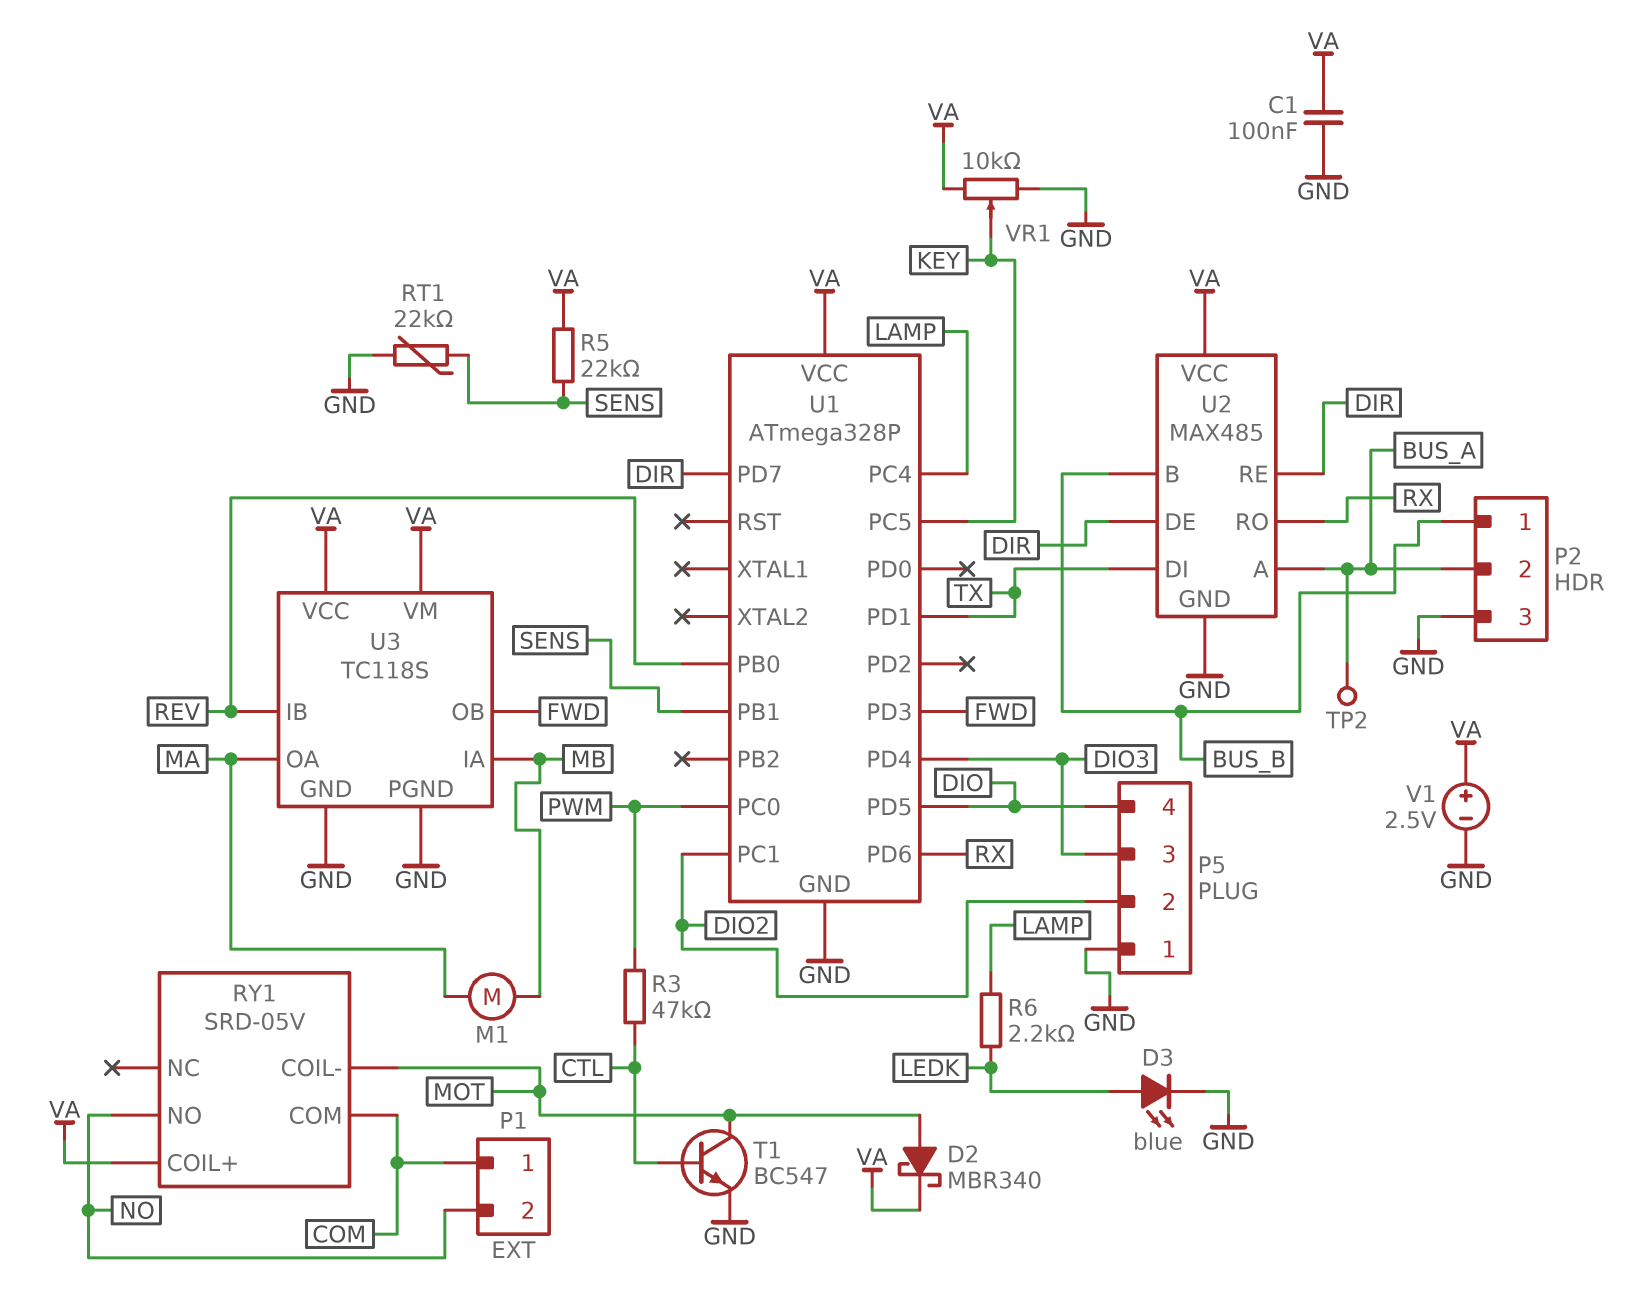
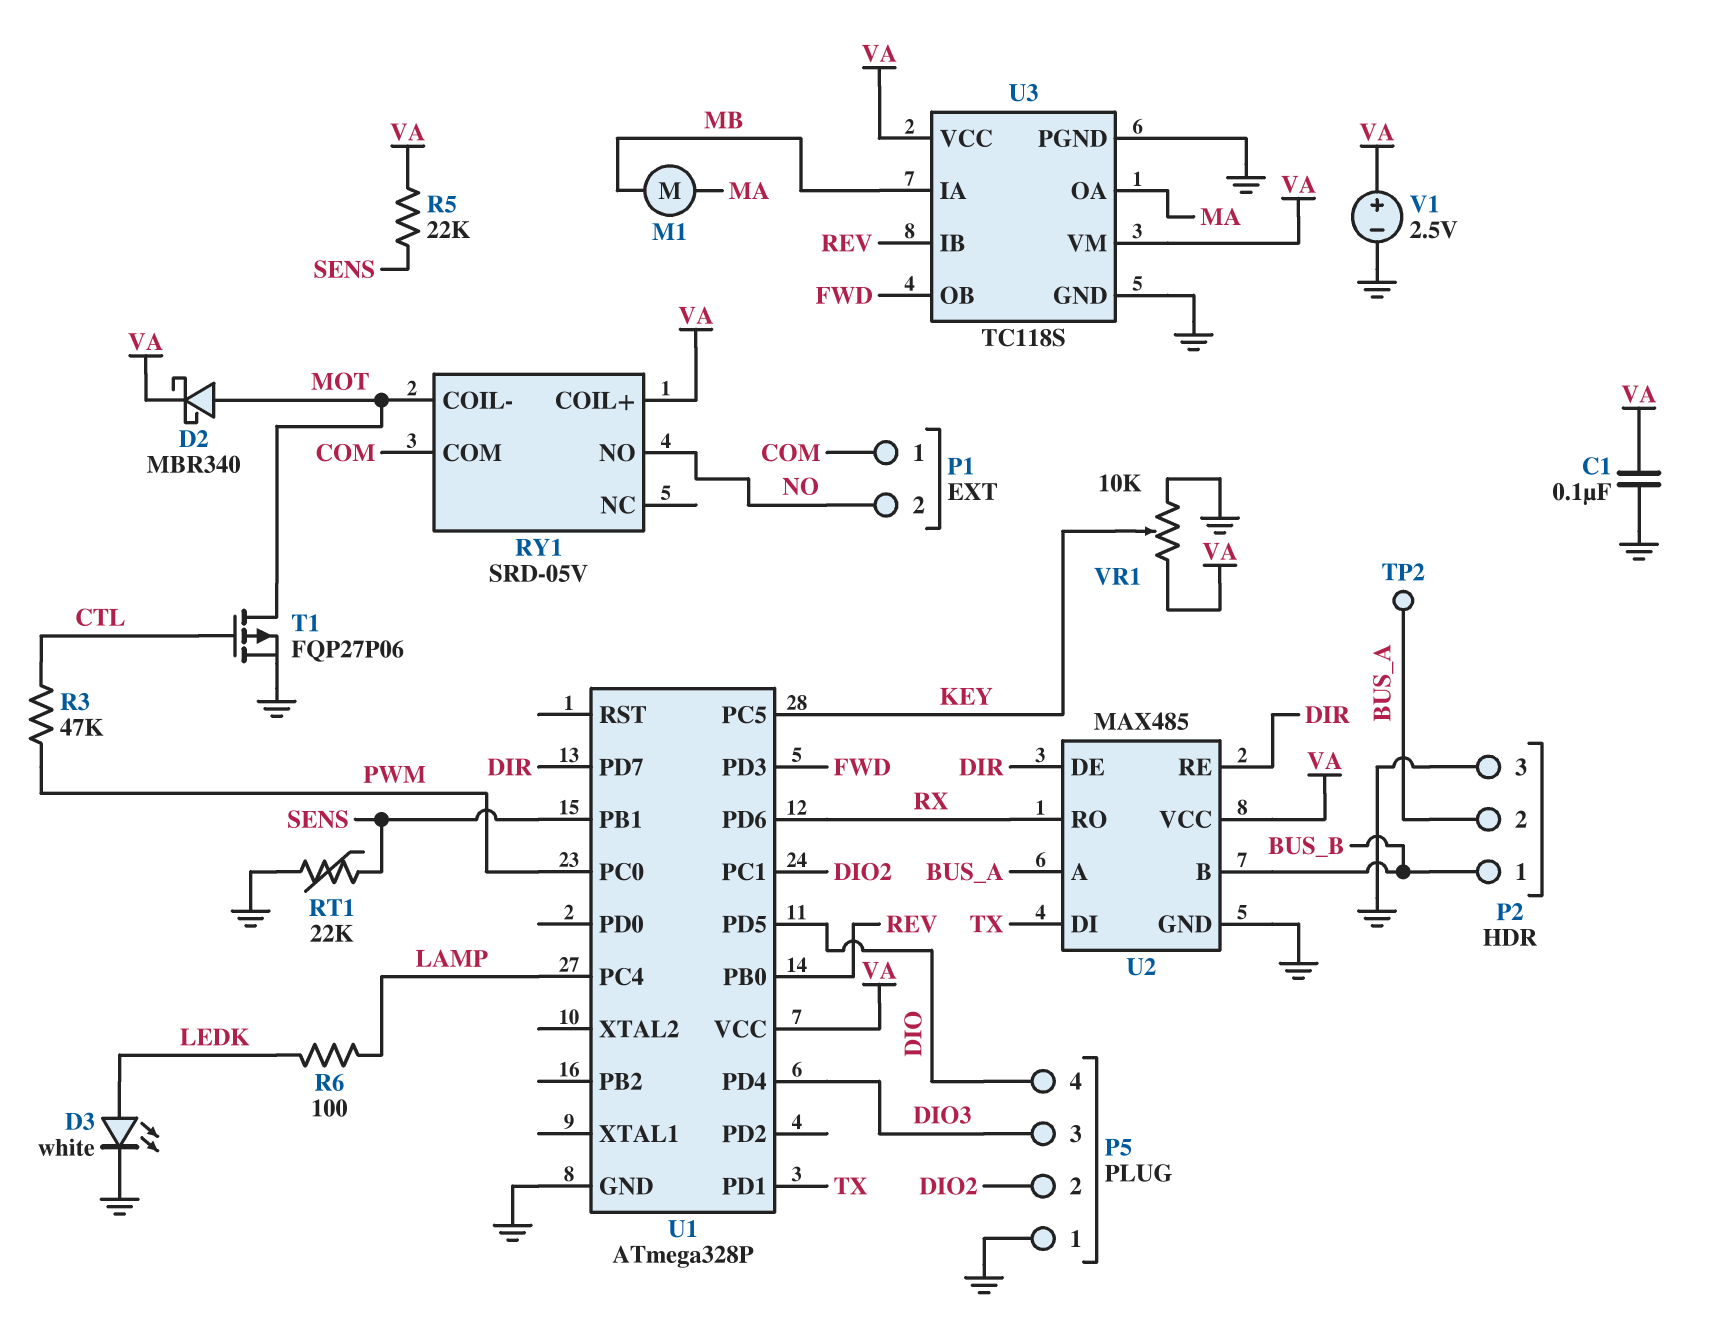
D3: LED blue (A LEDK, K GND) -> LED white (A LEDK, K GND)
R6: 2.2k (LAMP, LEDK) -> 100 (LAMP, LEDK)
T1: NPN BC547 (B CTL, C MOT, E GND) -> PMOS FQP27P06 (G CTL, D MOT, S GND)

